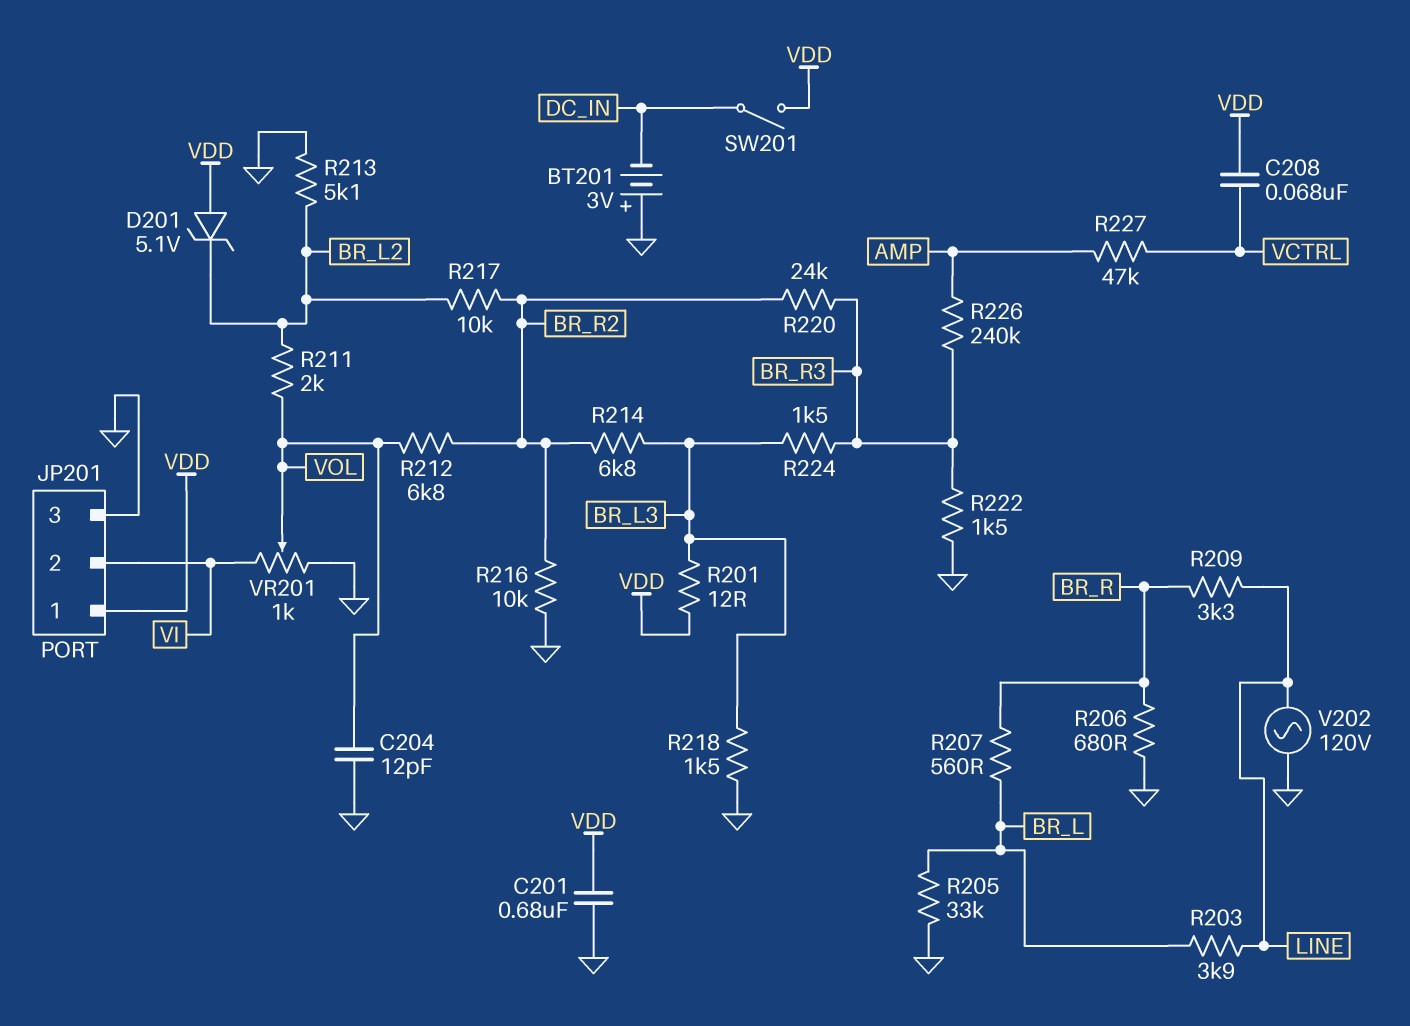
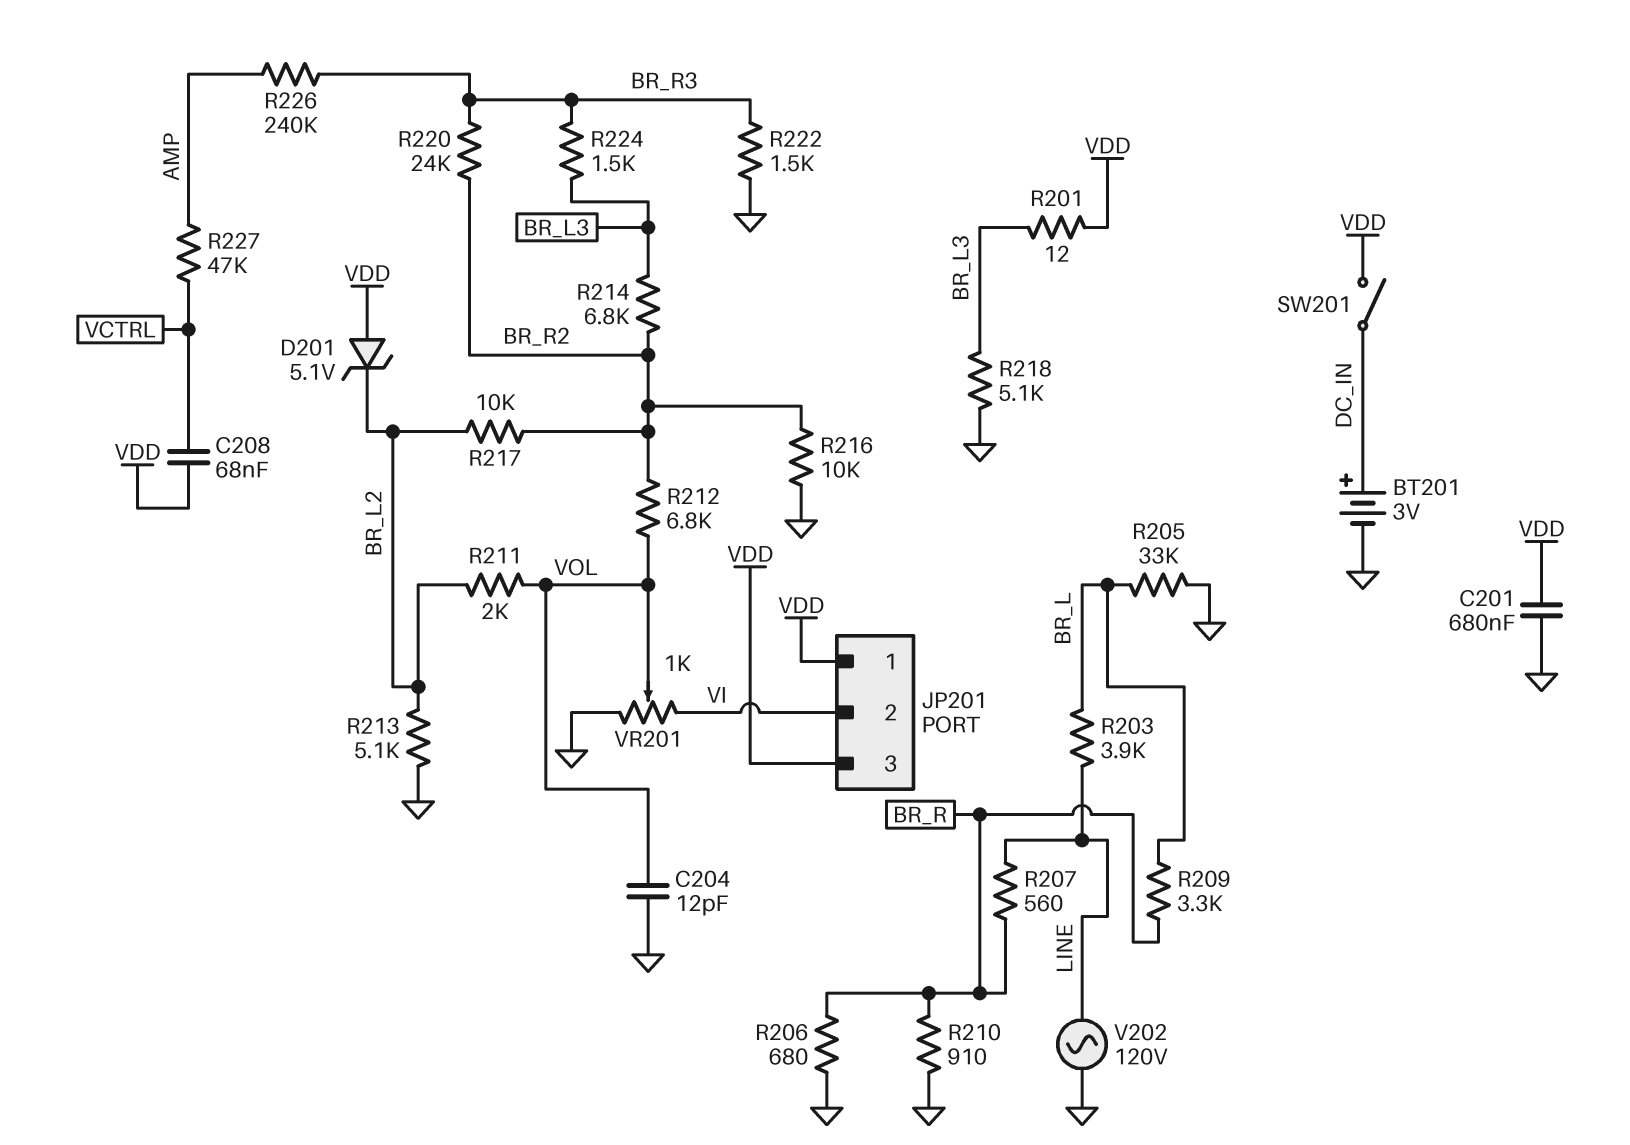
BT201: 3V (plus GND, minus DC_IN) -> 3V (plus DC_IN, minus GND)
JP201 pin 3: GND -> VDD
R207: 560 (BR_L, BR_R) -> 560 (BR_R, LINE)
R209: 3.3k (BR_R, LINE) -> 3.3k (BR_L, BR_R)
R210: none -> 910 (BR_R, GND)
R218: 1.5k (BR_L3, GND) -> 5.1k (BR_L3, GND)

